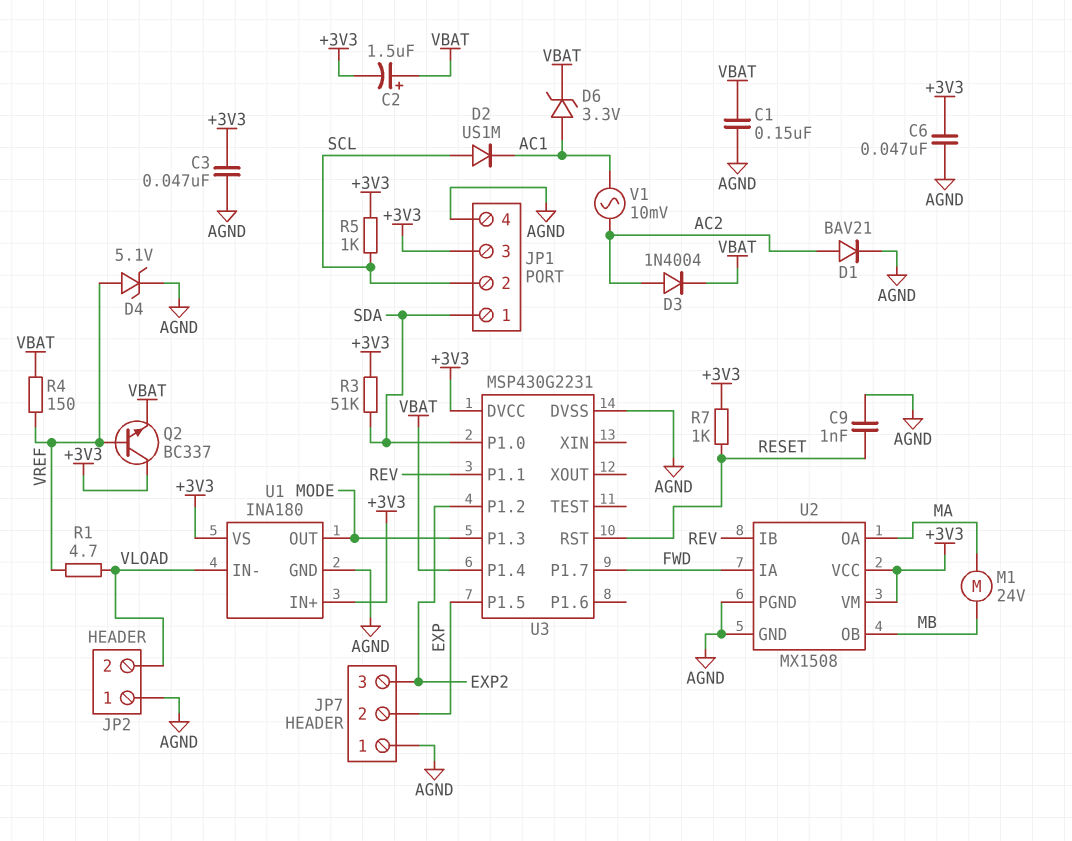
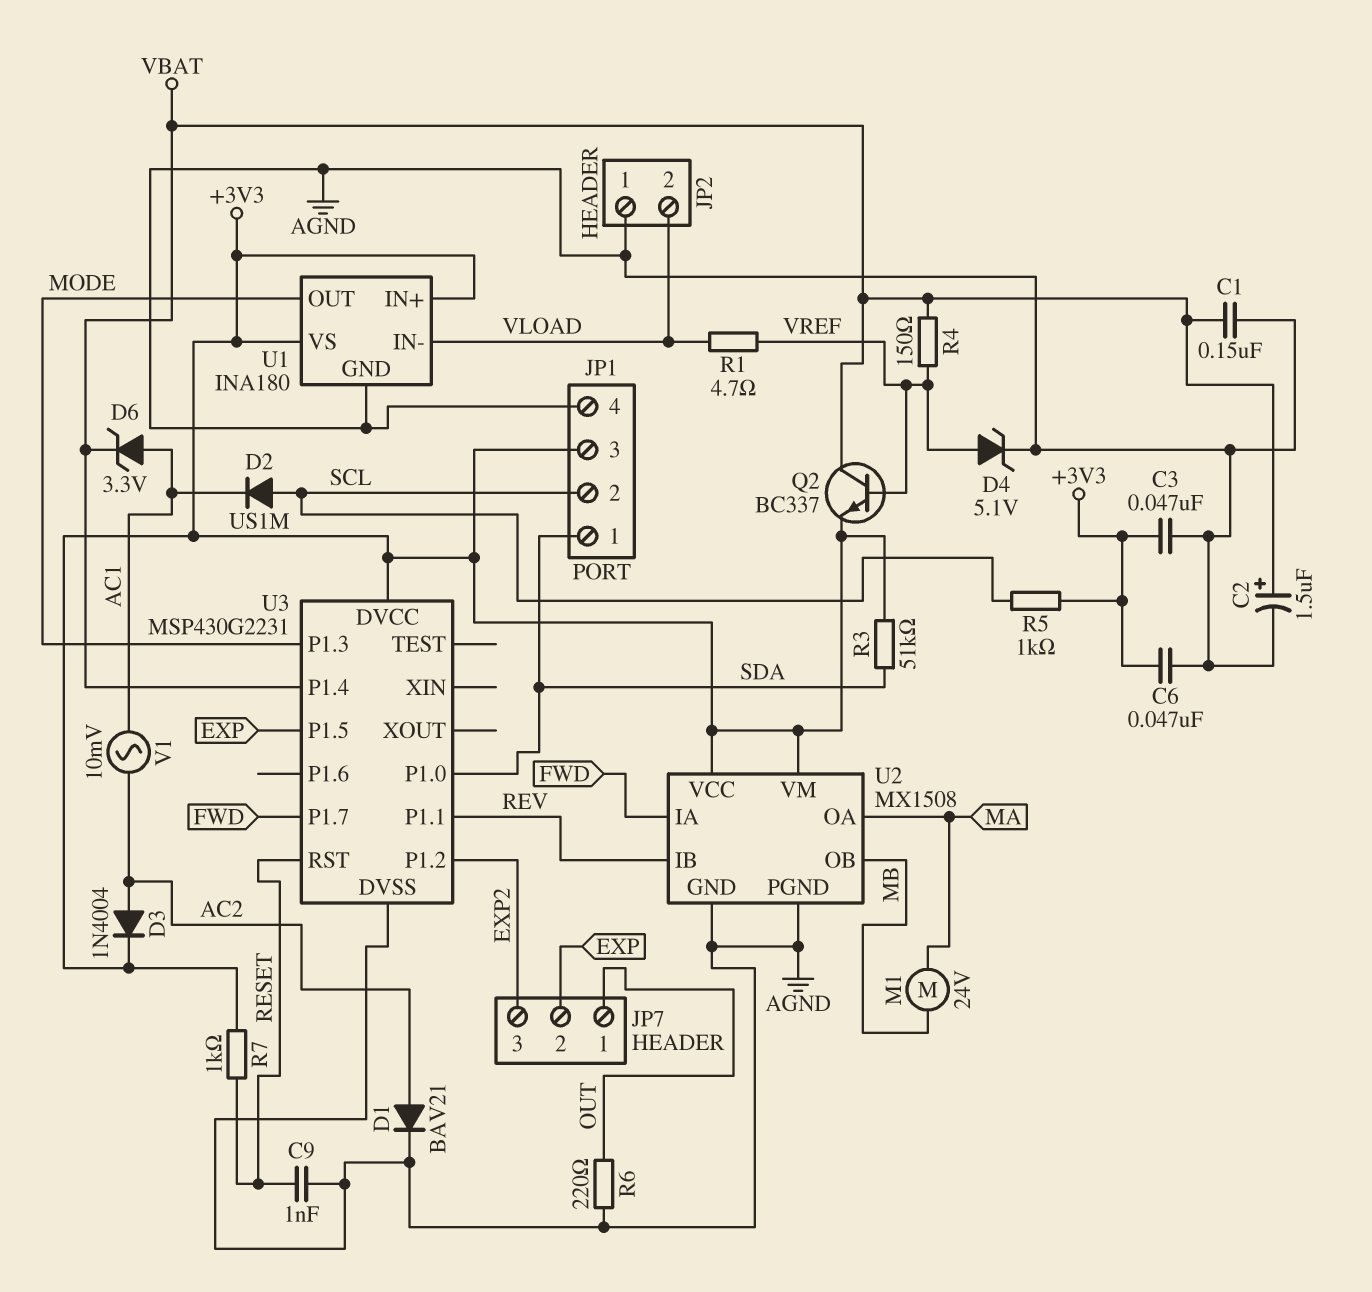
C2: 1.5uF (plus VBAT, minus +3V3) -> 1.5uF (plus VBAT, minus AGND)
D3: diode 1N4004 (A AC2, K VBAT) -> diode 1N4004 (A AC2, K +3V3)
JP7 pin 1: AGND -> OUT
Q2: NPN BC337 (B VREF, C +3V3, E VBAT) -> NPN BC337 (B VREF, C VBAT, E +3V3)
R6: none -> 220 (AGND, OUT)

